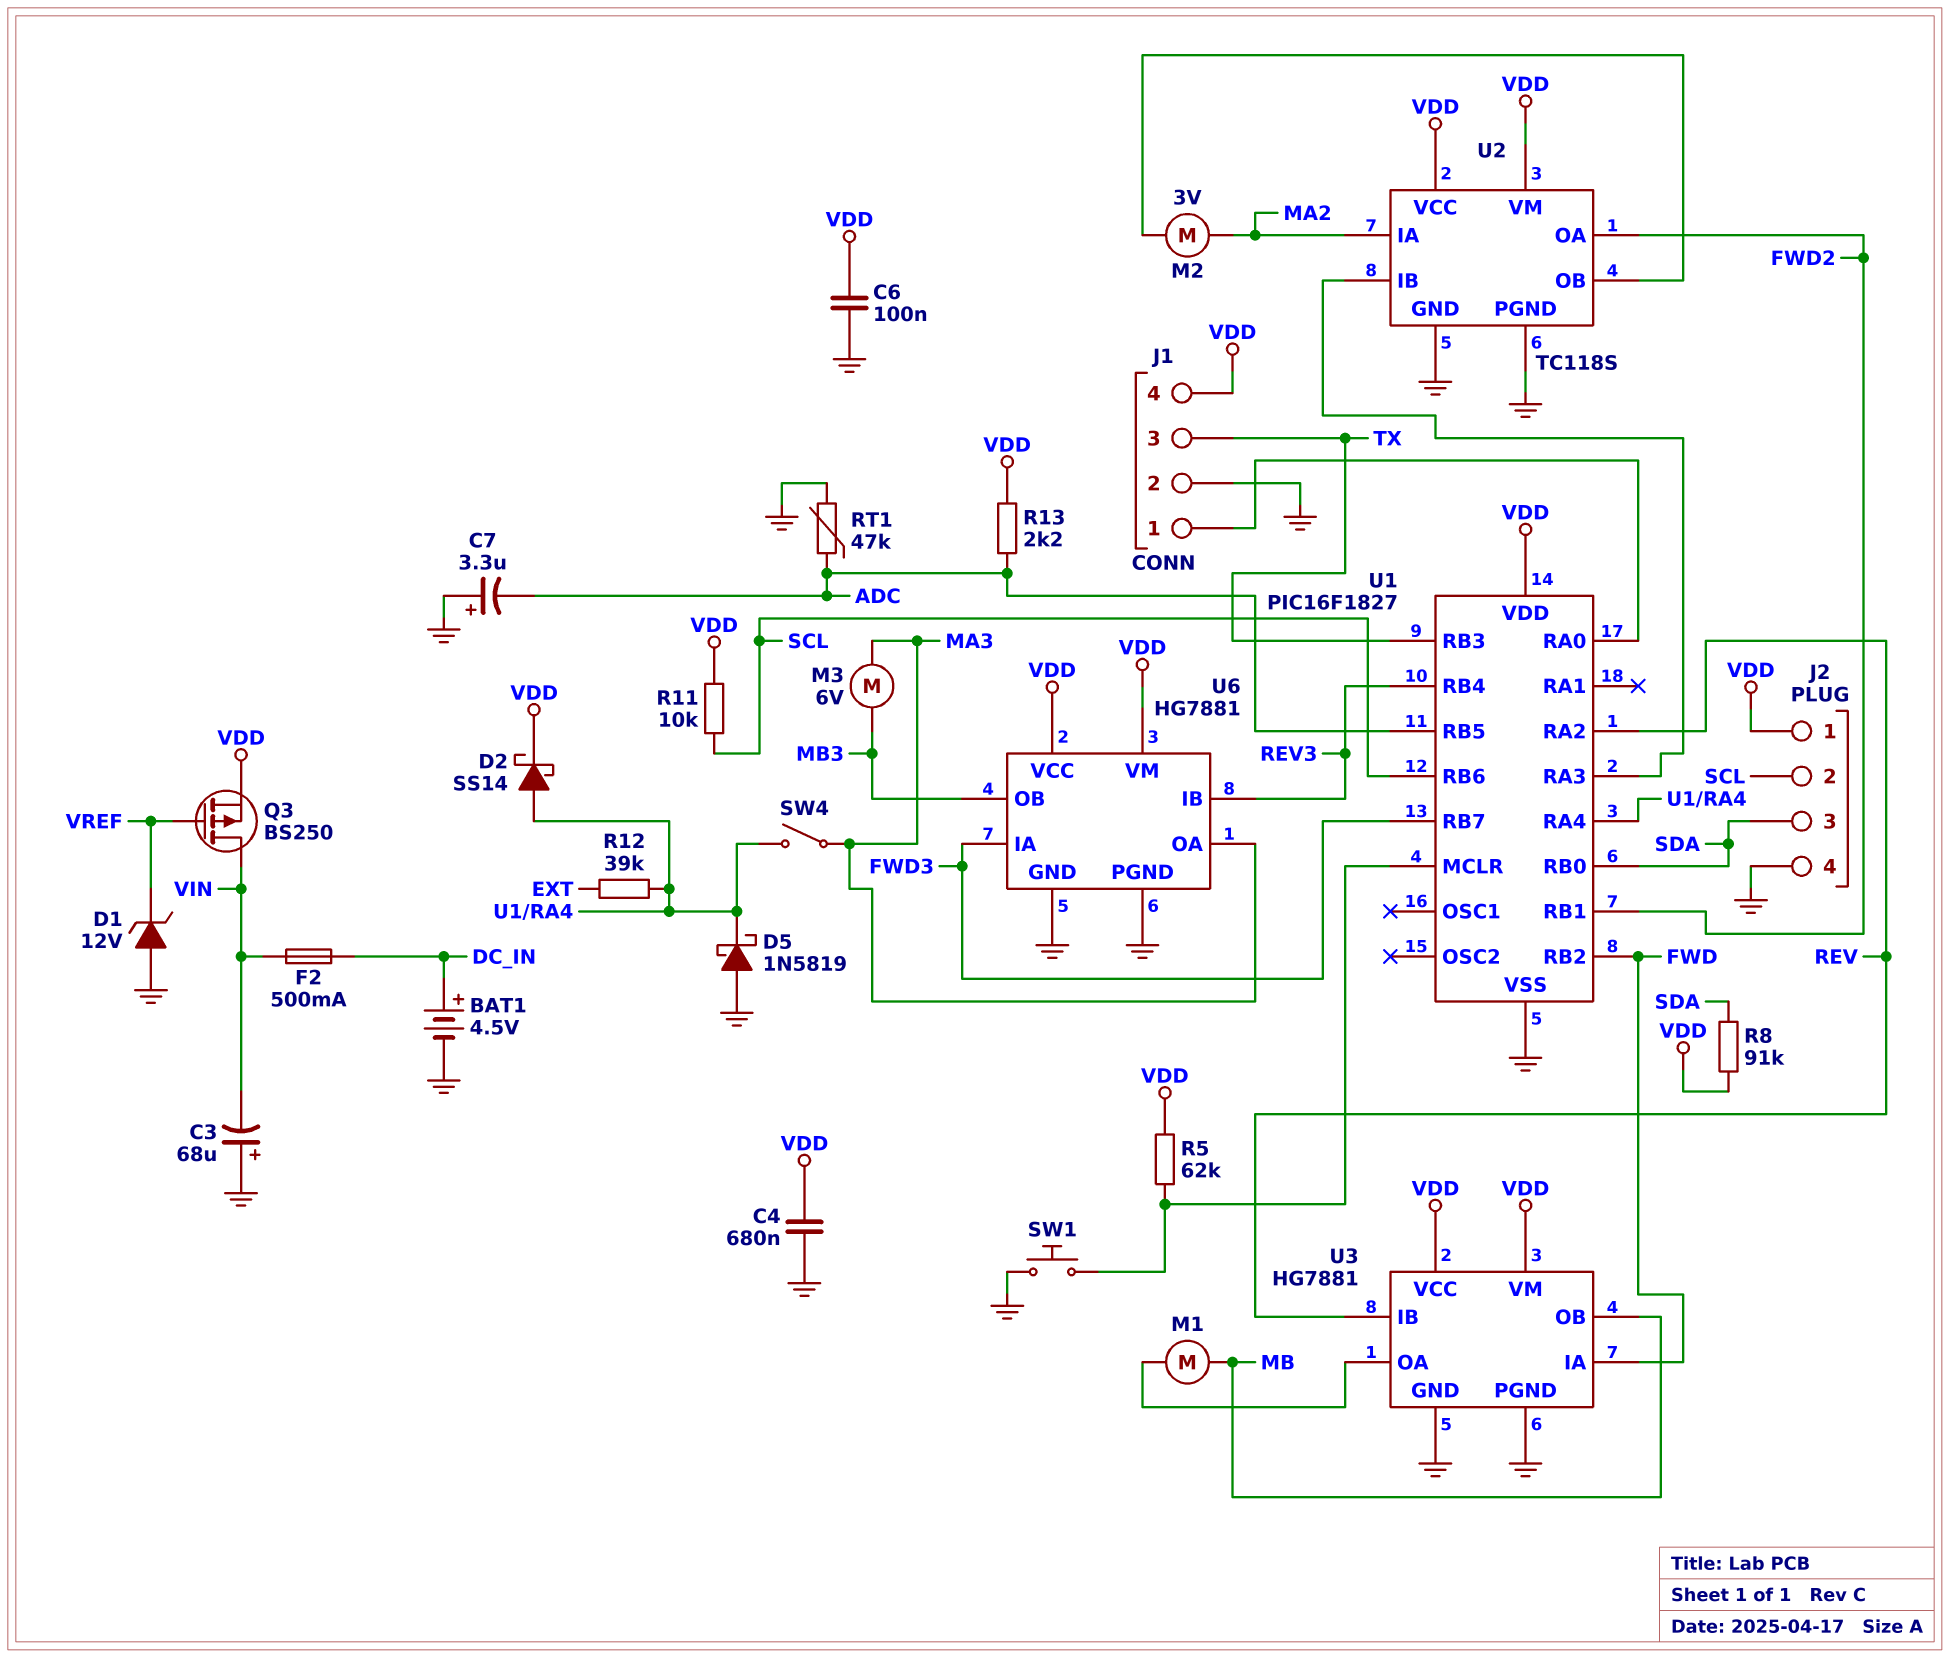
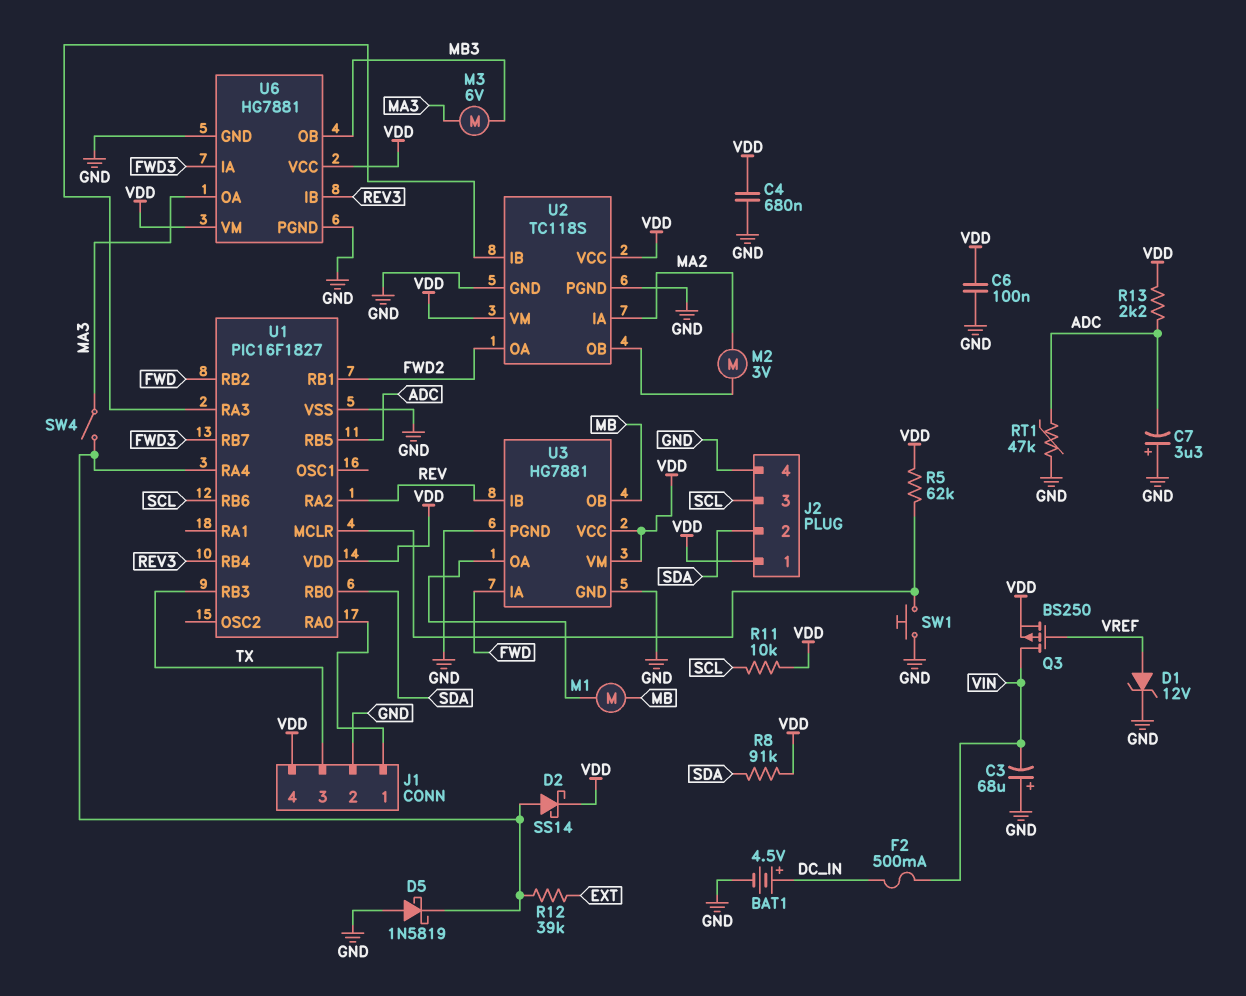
D1: zener 12V (A GND, K VREF) -> zener 12V (A VREF, K GND)
J2 pin 2: SCL -> SDA
J2 pin 3: SDA -> SCL

